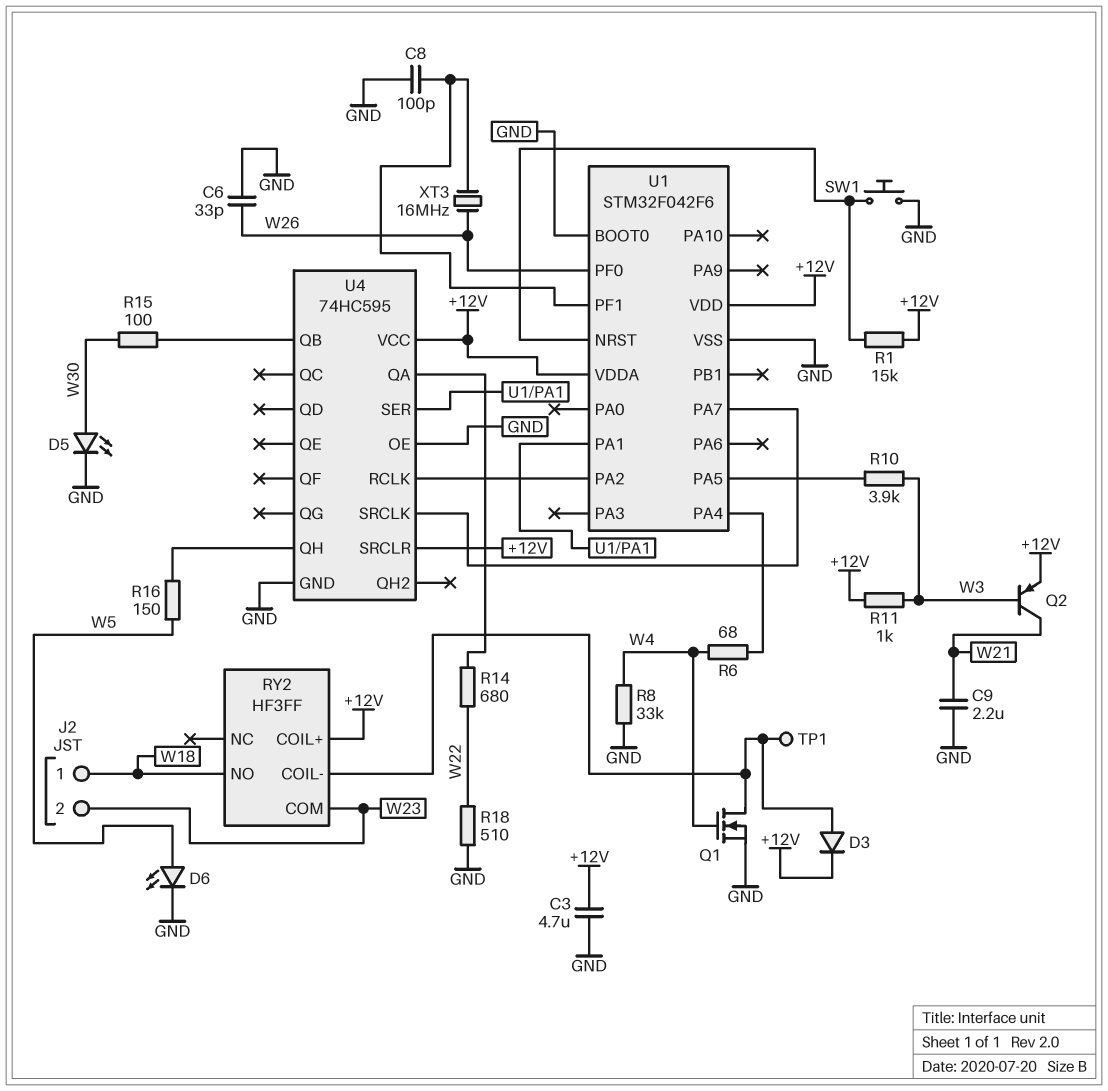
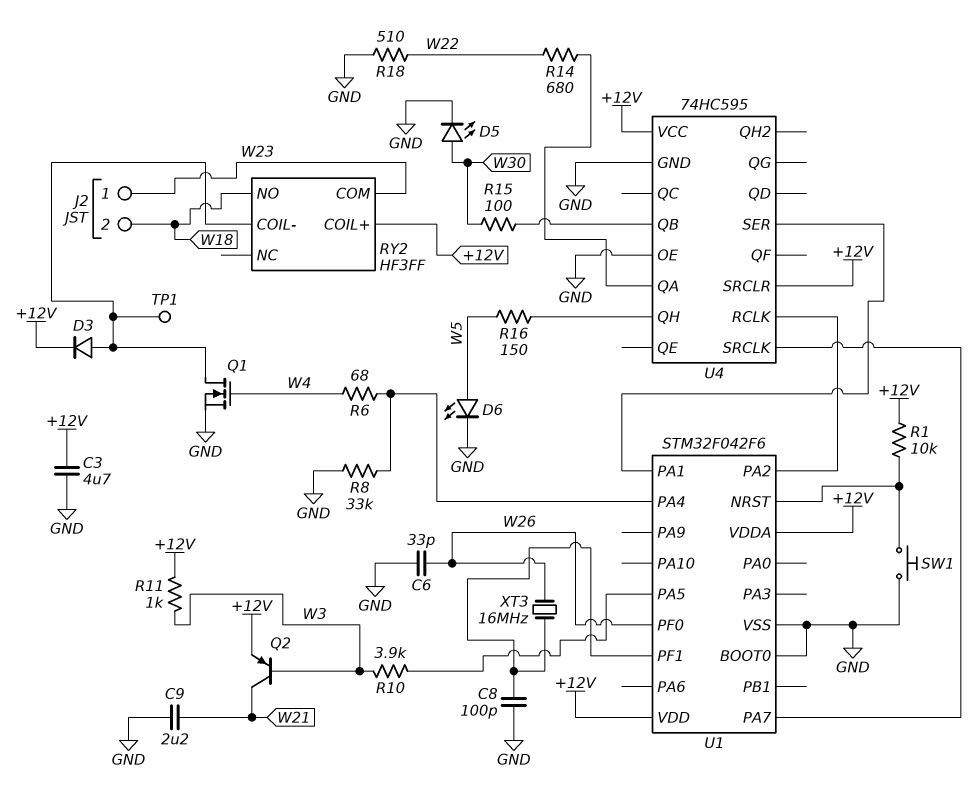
J2 pin 1: W18 -> W23
J2 pin 2: W23 -> W18
R1: 15k (+12V, U1/NRST) -> 10k (+12V, U1/NRST)
R8: 33k (GND, W4) -> 33k (GND, U1/PA4)

